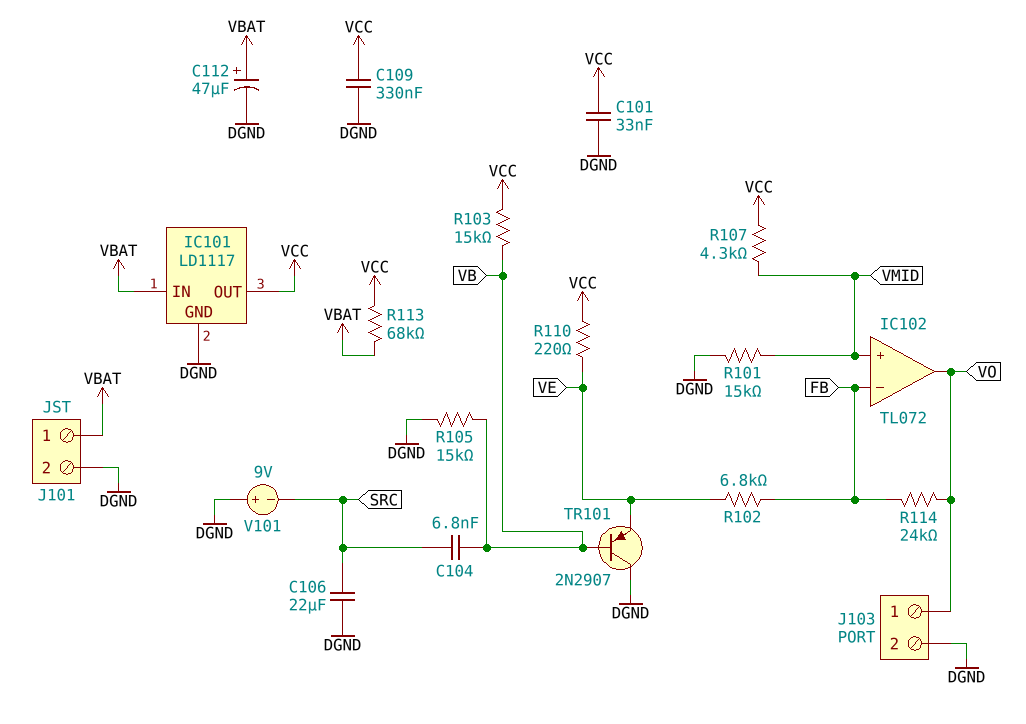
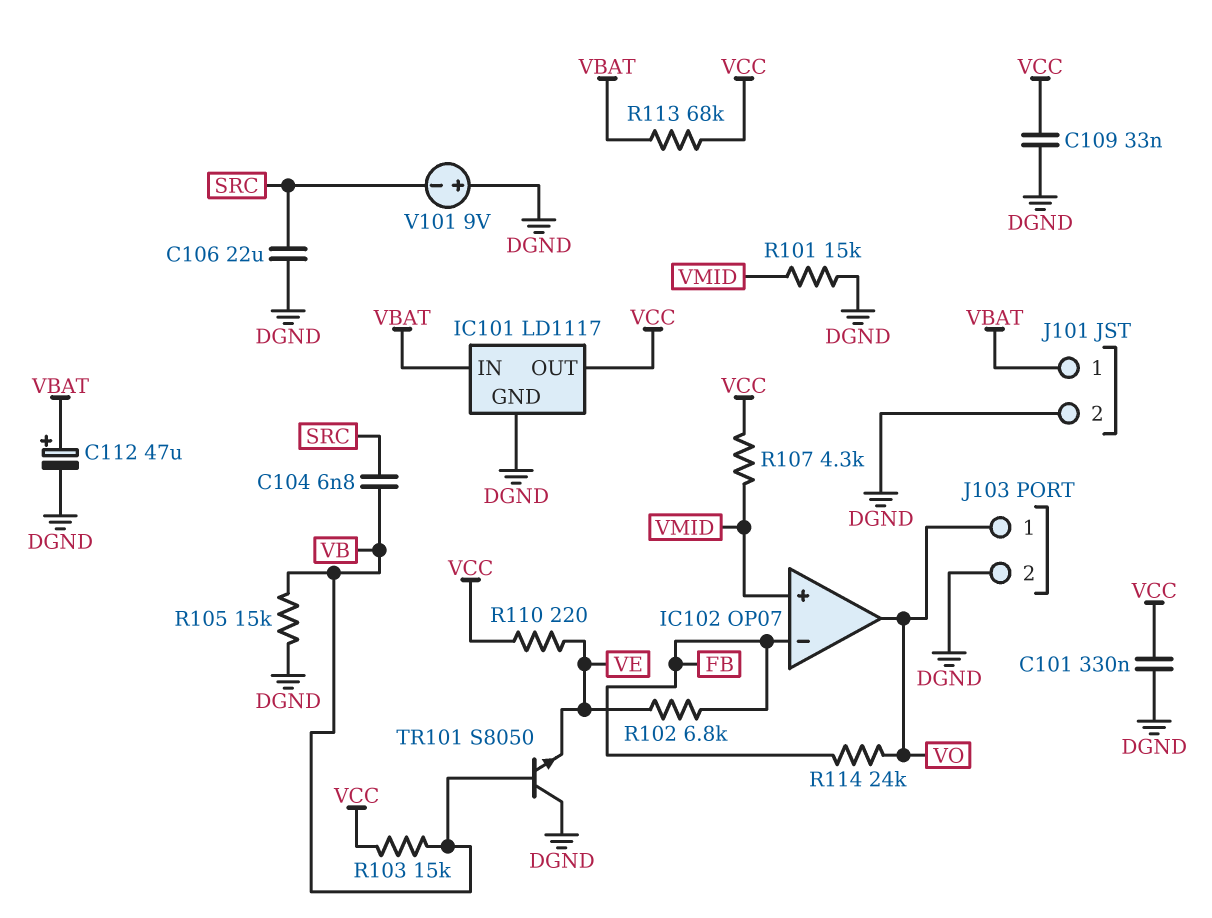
C101: 33nF (DGND, VCC) -> 330nF (DGND, VCC)
C109: 330nF (DGND, VCC) -> 33nF (DGND, VCC)
IC102: TL072 -> OP07
TR101: PNP 2N2907 (B VB, C DGND, E VE) -> NPN S8050 (B VB, C DGND, E VE)

